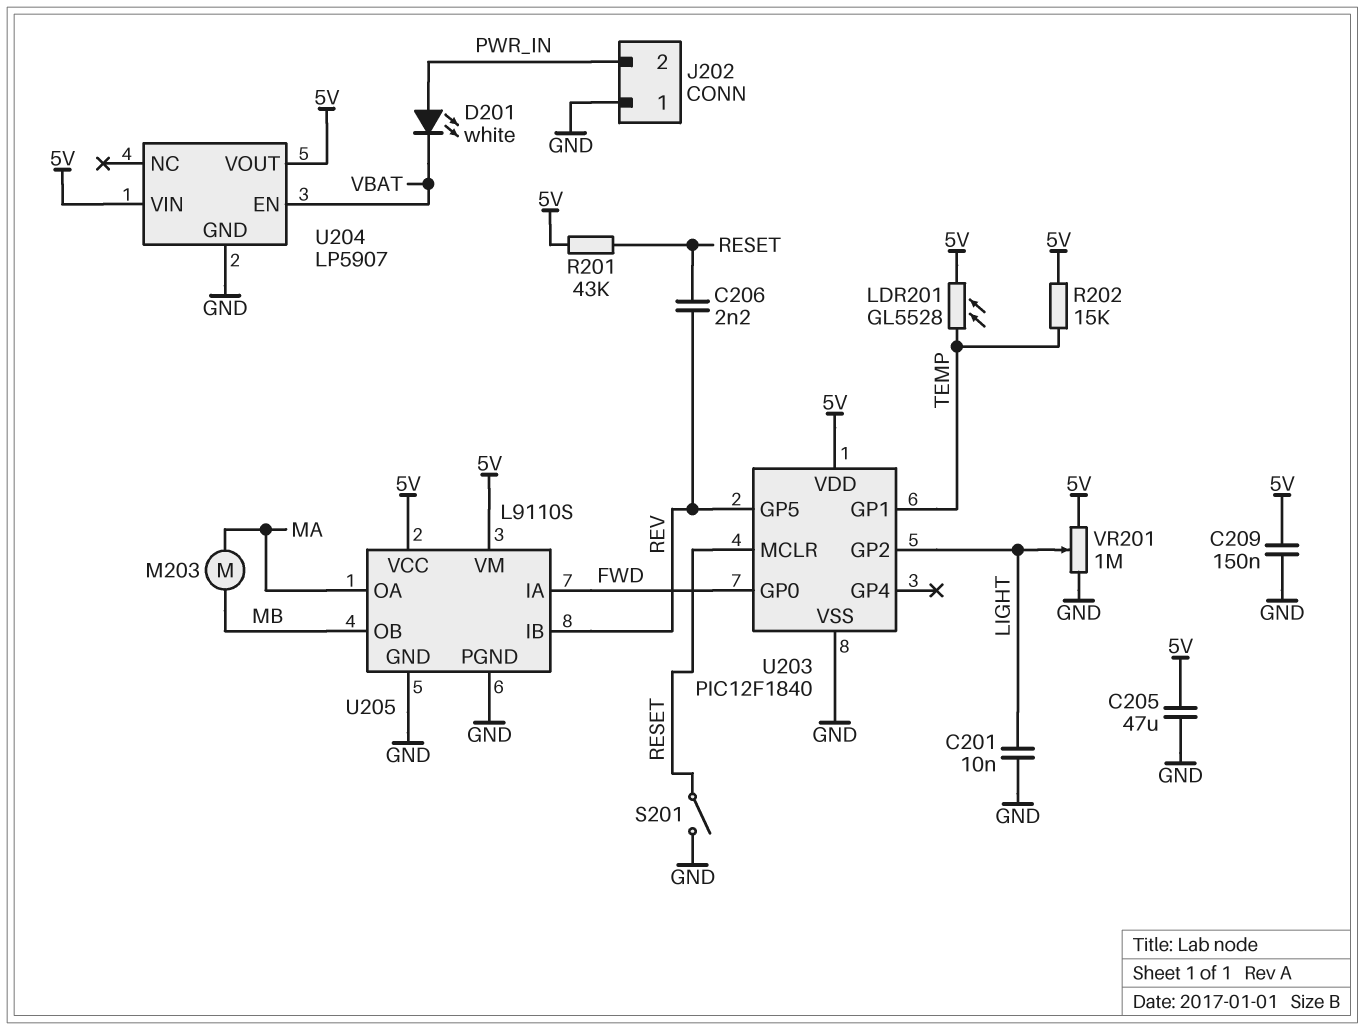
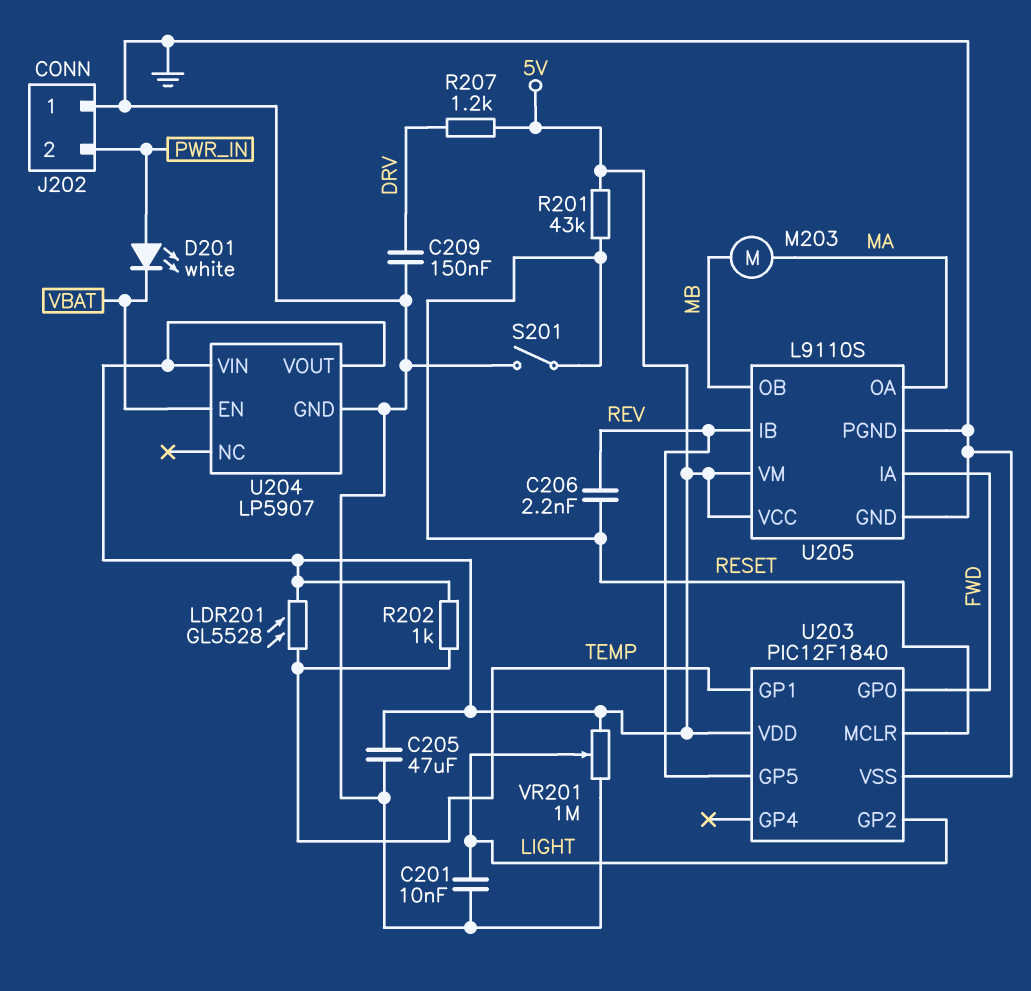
C209: 150nF (5V, GND) -> 150nF (DRV, GND)
R202: 15k (5V, TEMP) -> 1k (5V, TEMP)
R207: none -> 1.2k (5V, DRV)

